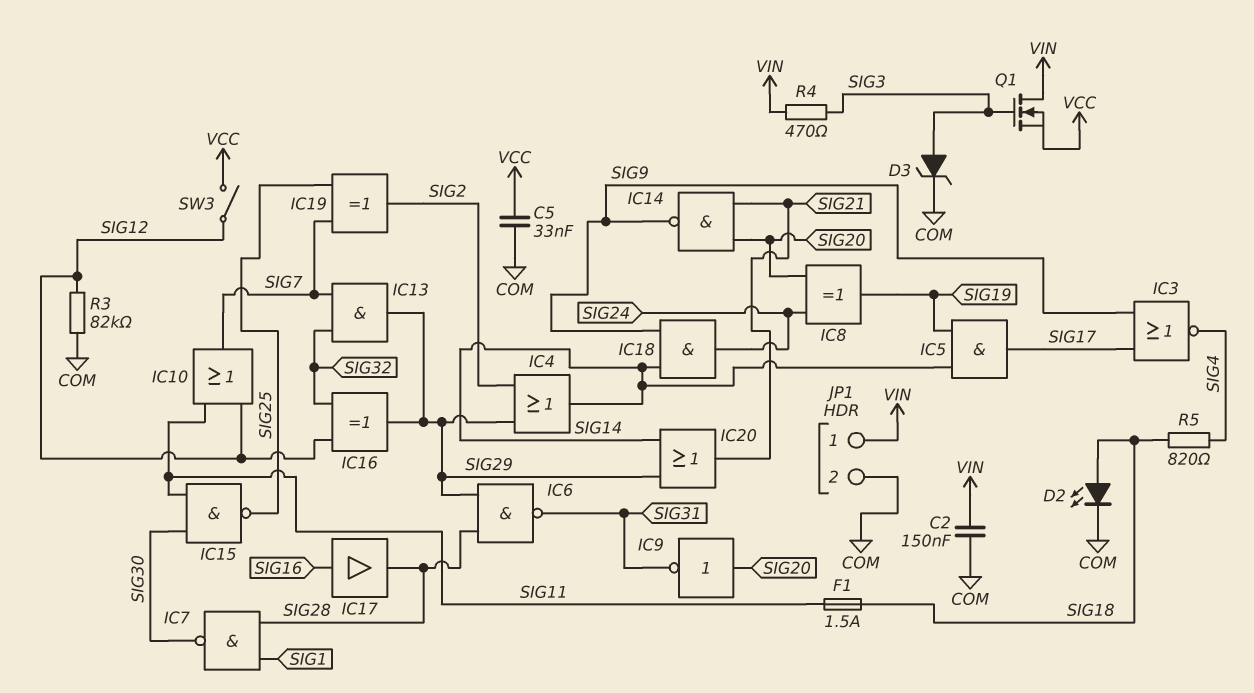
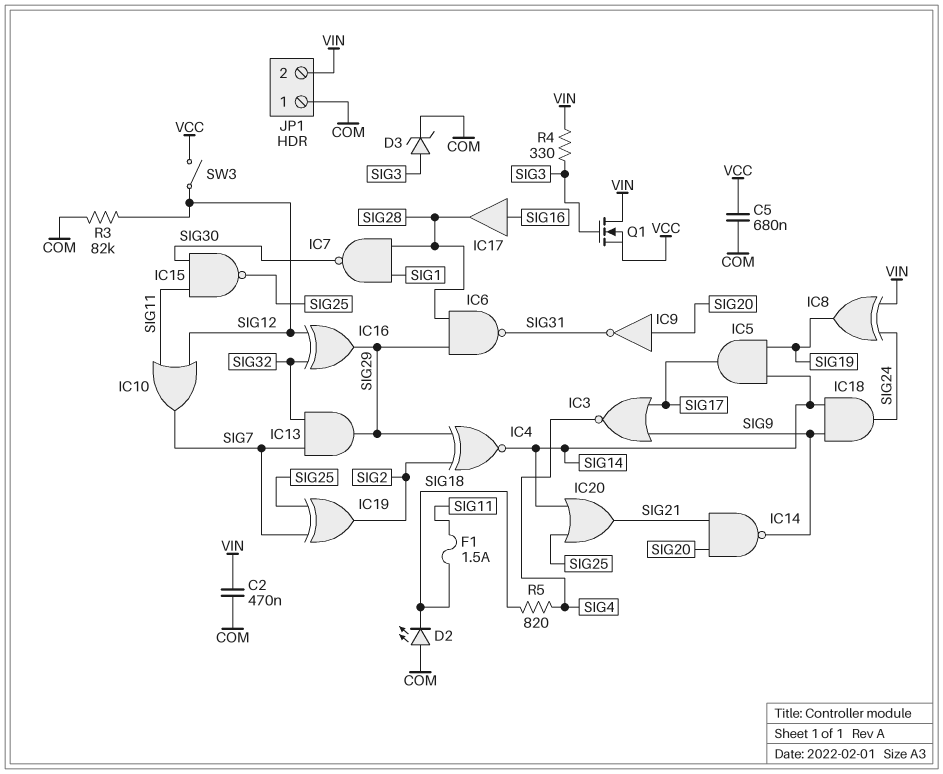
C2: 150nF (COM, VIN) -> 470nF (COM, VIN)
C5: 33nF (COM, VCC) -> 680nF (COM, VCC)
D2: LED (A SIG18, K COM) -> LED (A COM, K SIG18)
IC4: OR (in SIG2, in SIG29, out SIG14) -> XNOR (in SIG2, in SIG29, out SIG14)
IC8: XOR (in SIG20, in SIG24, out SIG19) -> XOR (in SIG24, in VIN, out SIG19)
IC20: OR (in SIG14, in SIG29, out SIG21) -> OR (in SIG14, in SIG25, out SIG21)
JP1 pin 1: VIN -> COM
JP1 pin 2: COM -> VIN
R4: 470 (SIG3, VIN) -> 330 (SIG3, VIN)

